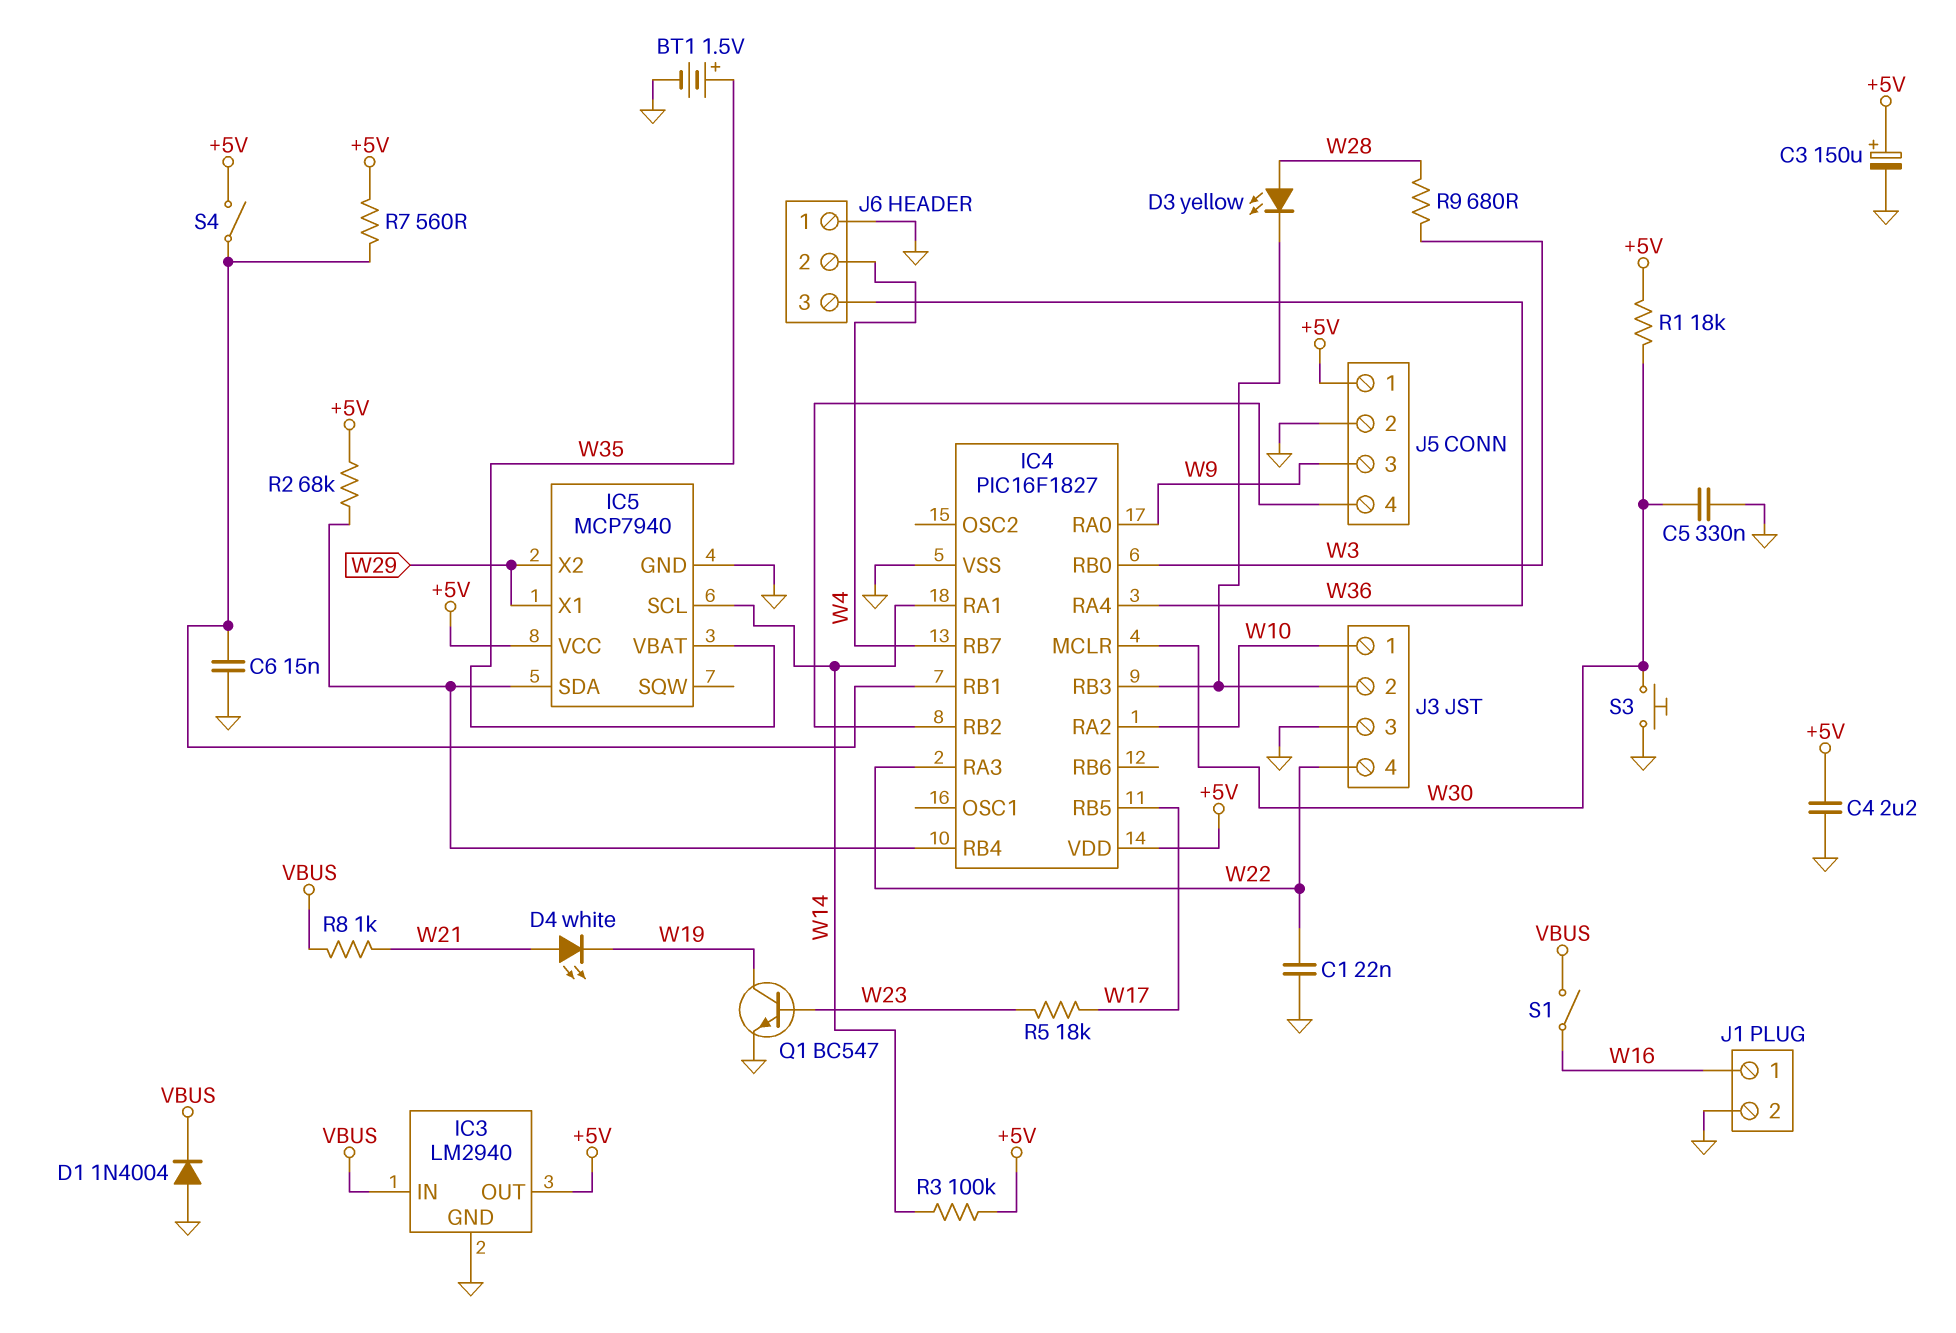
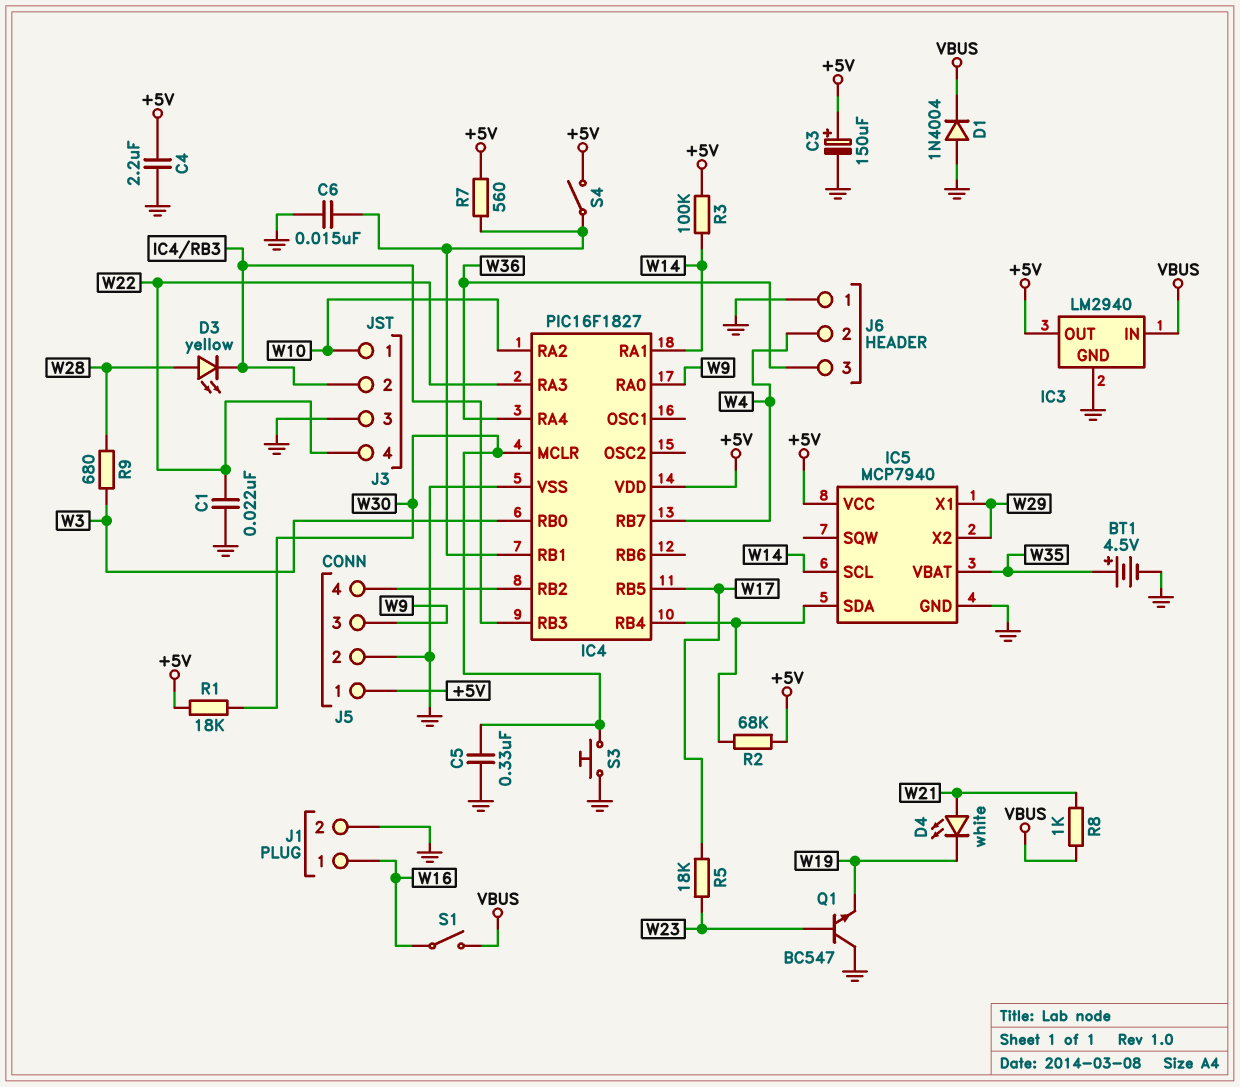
BT1: 1.5V (plus W35, minus GND) -> 4.5V (plus W35, minus GND)
Q1: NPN BC547 (B W23, C W19, E GND) -> NPN BC547 (B W23, C GND, E W19)

